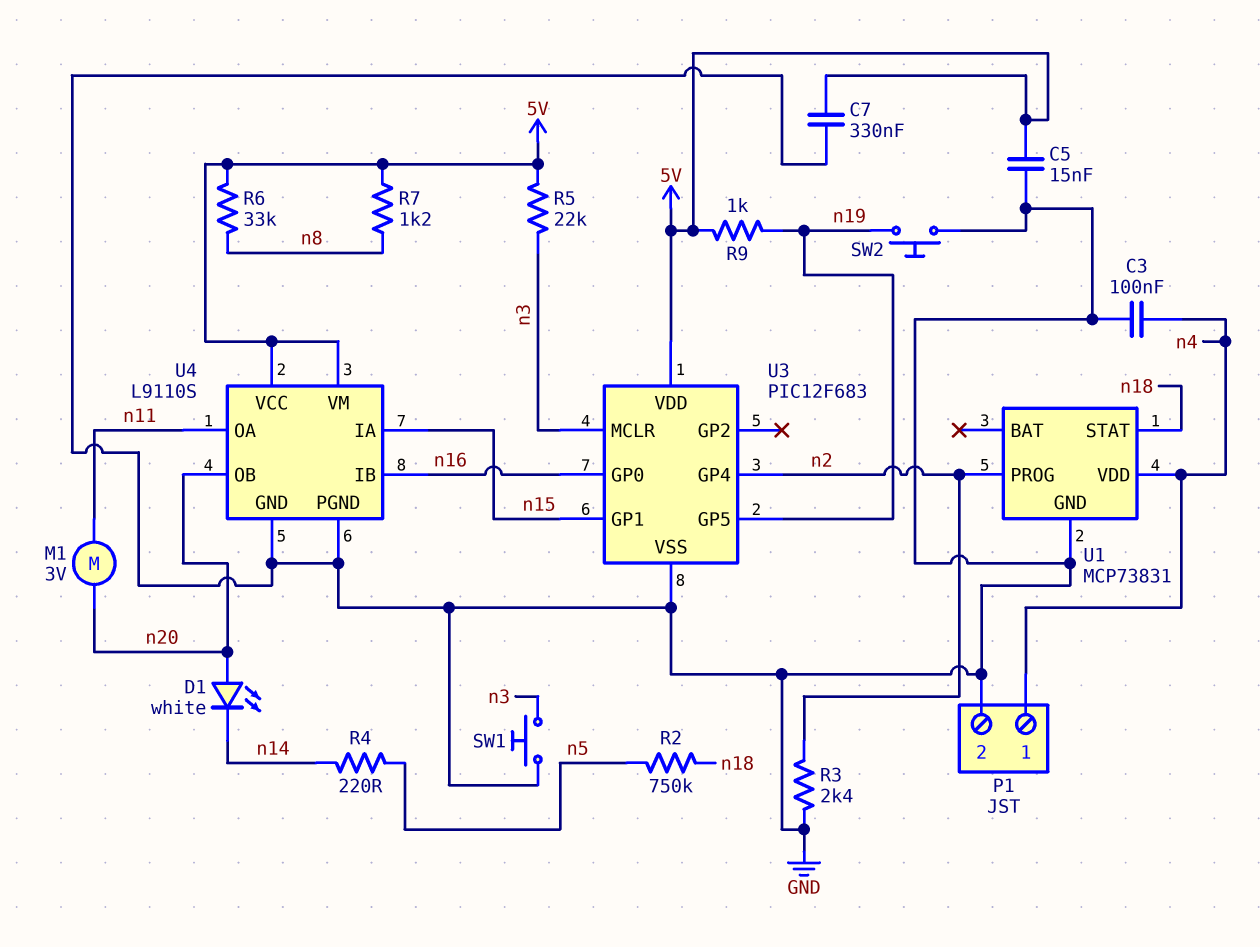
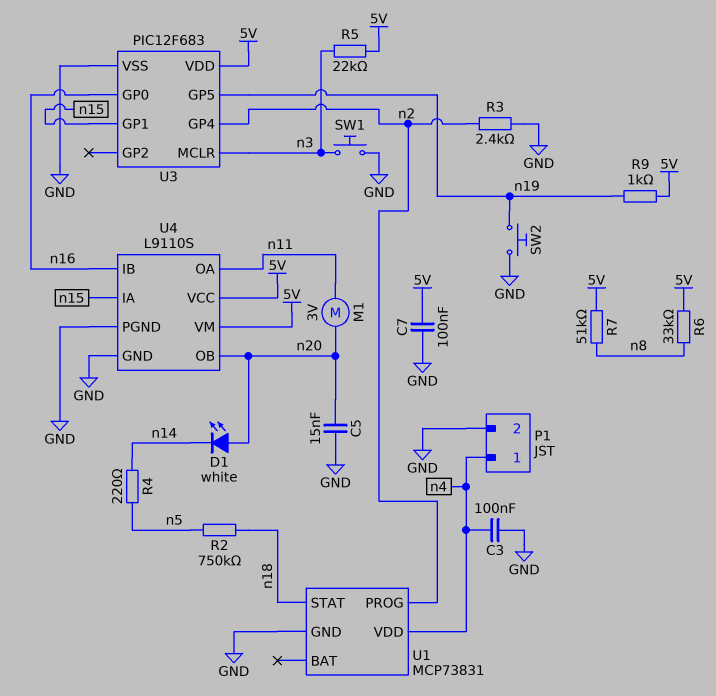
C5: 15nF (5V, GND) -> 15nF (GND, n20)
C7: 330nF (5V, GND) -> 100nF (5V, GND)
R7: 1.2k (5V, n8) -> 51k (5V, n8)

